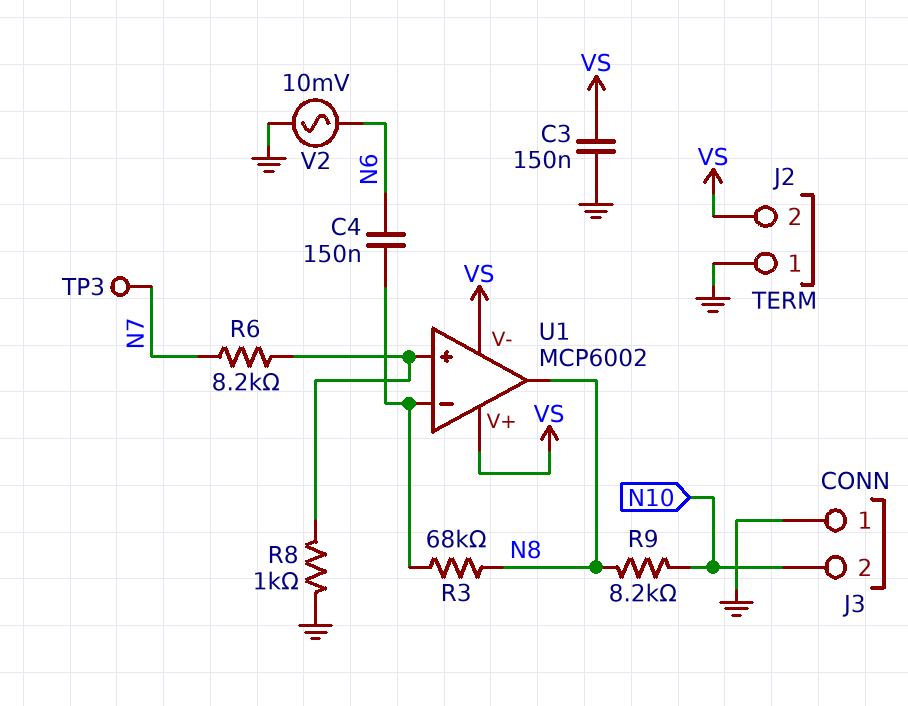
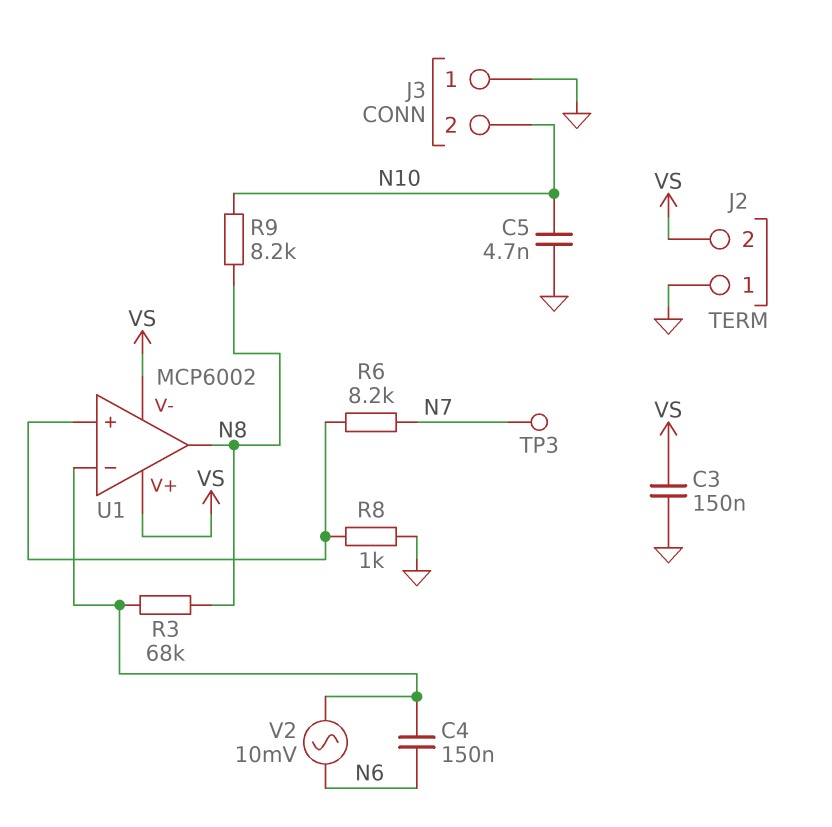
C5: none -> 4.7nF (GND, N10)
V2: AC 10mV (GND, N6) -> AC 10mV (N6, U1/in-)

